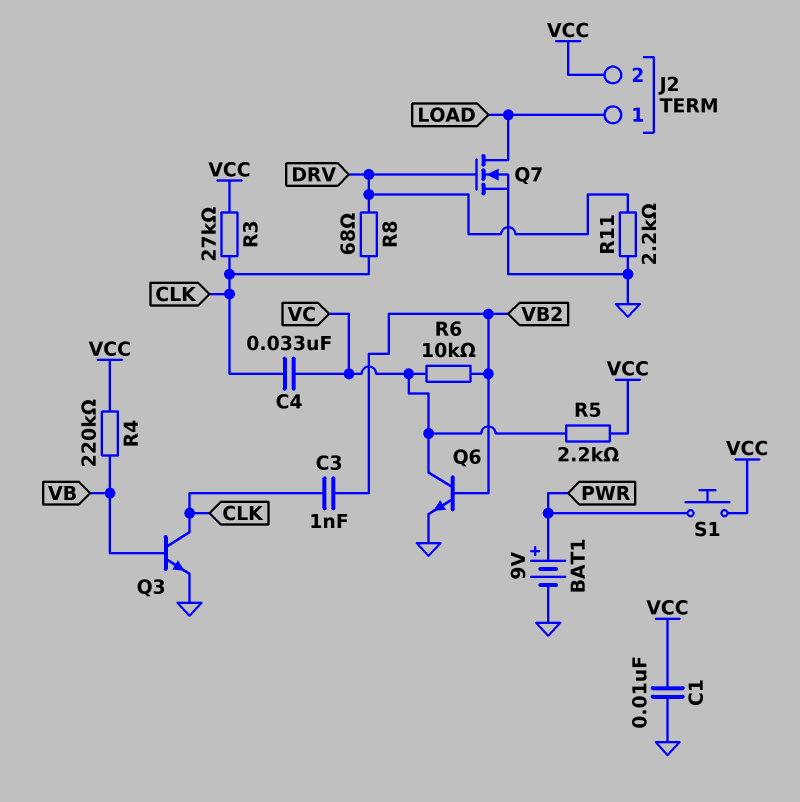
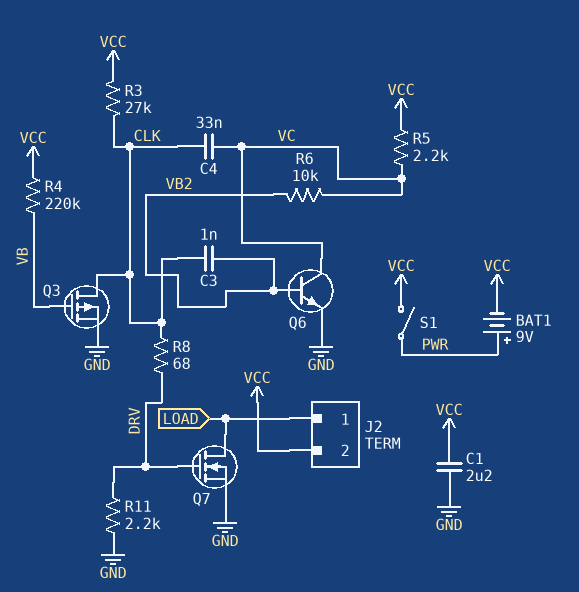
BAT1: 9V (plus PWR, minus GND) -> 9V (plus PWR, minus VCC)
C1: 10nF (GND, VCC) -> 2.2uF (GND, VCC)
Q3: NPN (B VB, C CLK, E GND) -> PMOS (G VB, D CLK, S GND)
S1: button (PWR, VCC) -> switch (PWR, VCC)

